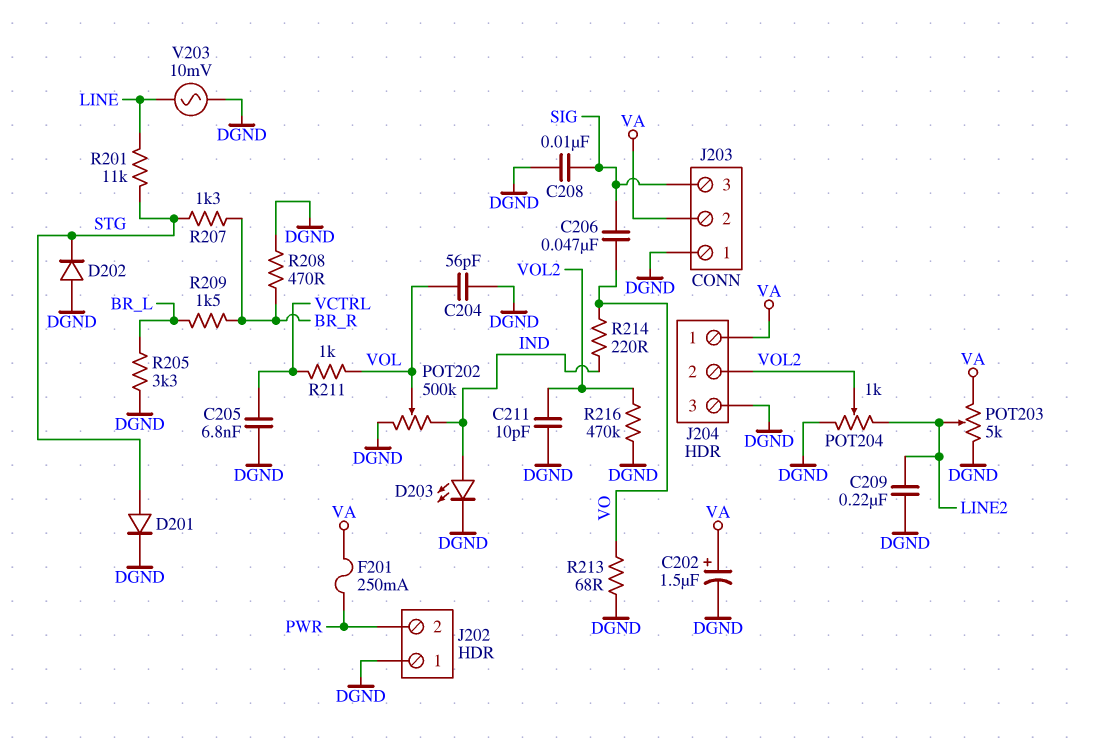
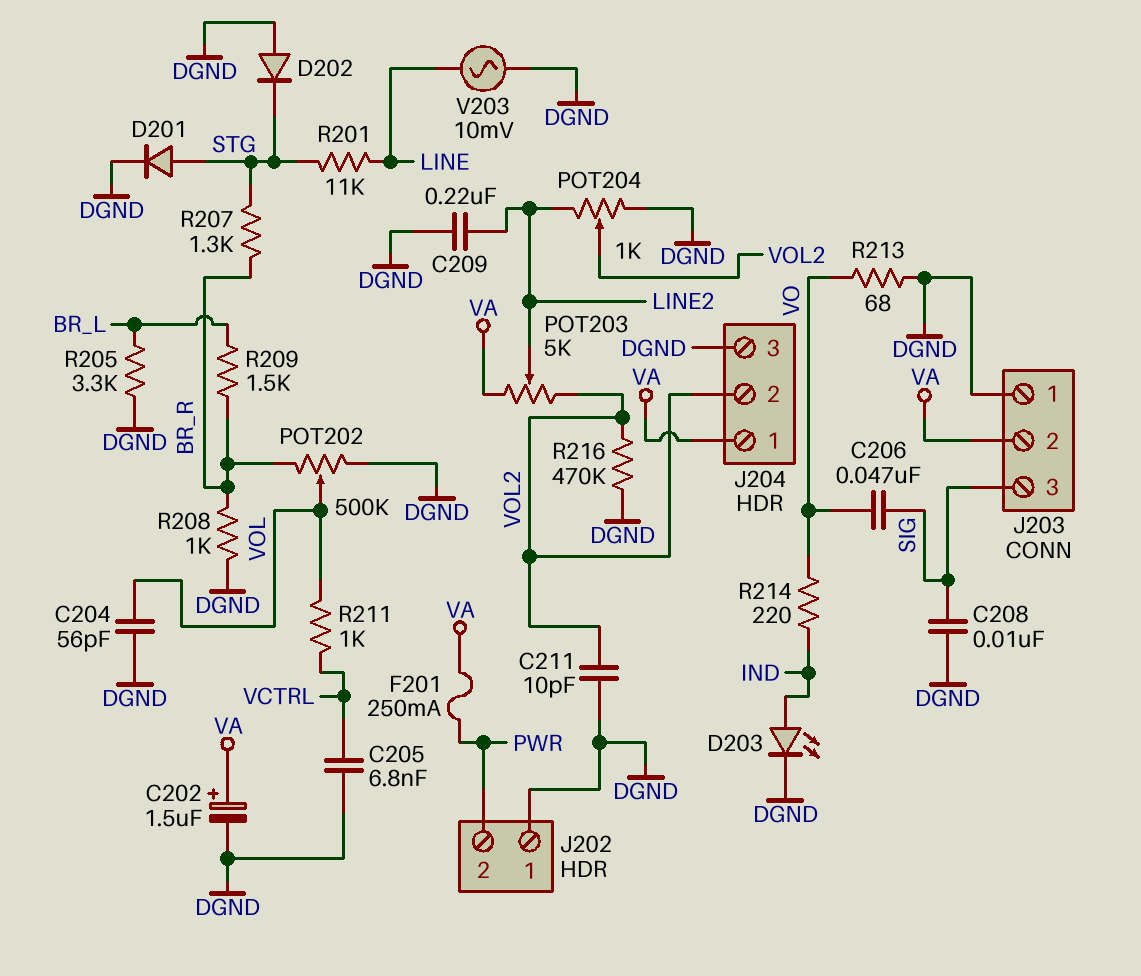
POT202: 500k (DGND, IND, wiper VOL) -> 500k (BR_R, DGND, wiper VOL)
POT203: 5k (DGND, VA, wiper LINE2) -> 5k (VA, VOL2, wiper LINE2)
R208: 470 (BR_R, DGND) -> 1k (BR_R, DGND)

